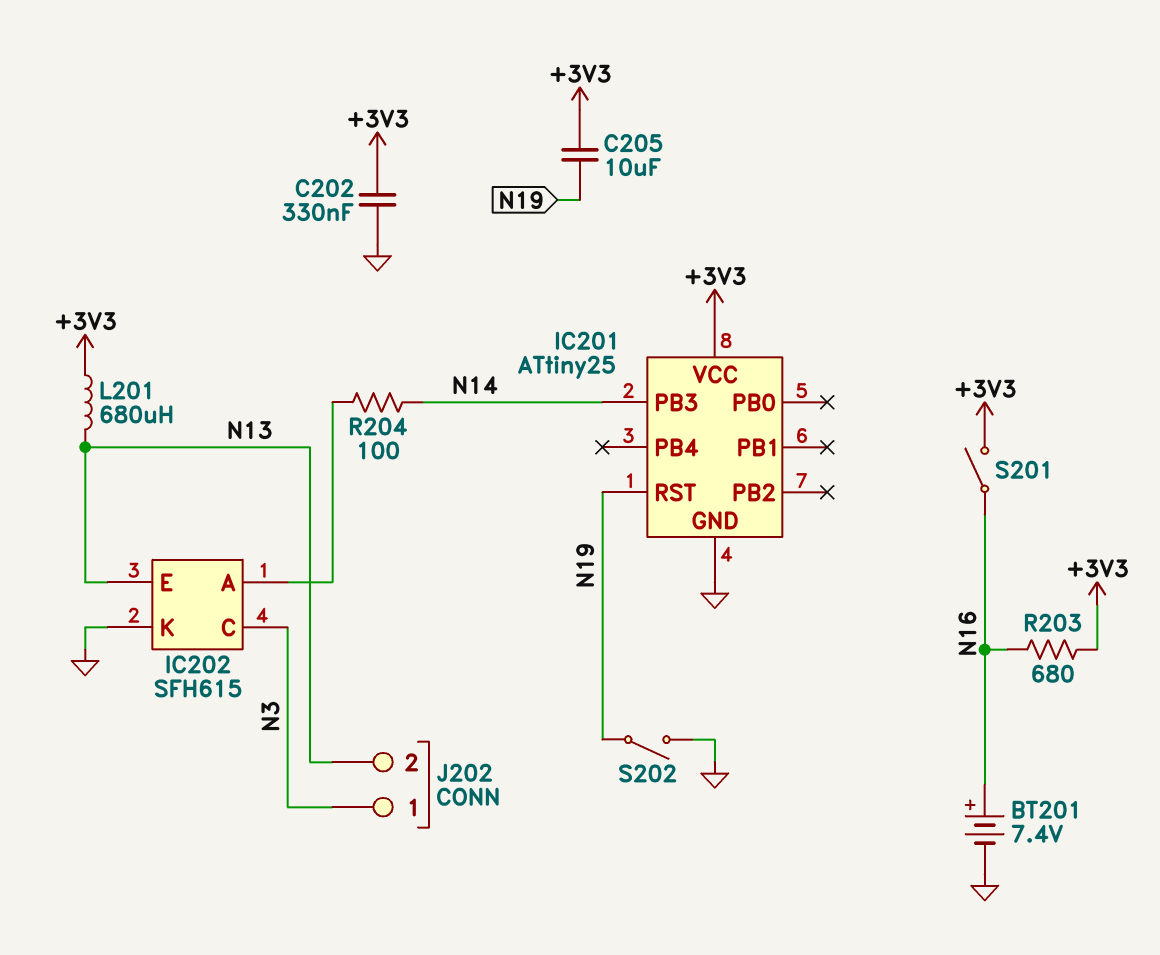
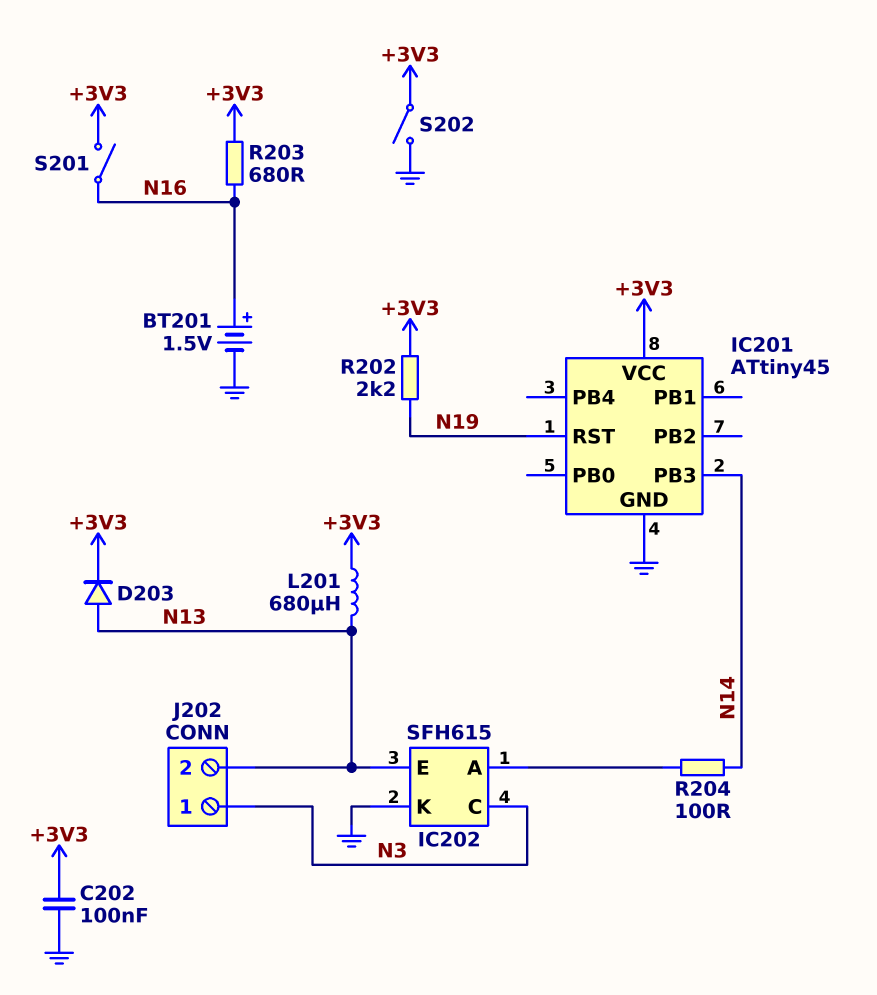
BT201: 7.4V (plus N16, minus GND) -> 1.5V (plus N16, minus GND)
C202: 330nF (+3V3, GND) -> 100nF (+3V3, GND)
C205: 10uF (+3V3, N19) -> none
D203: none -> diode (A N13, K +3V3)
IC201: ATtiny25 -> ATtiny45
R202: none -> 2.2k (+3V3, N19)
S202: switch (GND, N19) -> switch (+3V3, GND)

